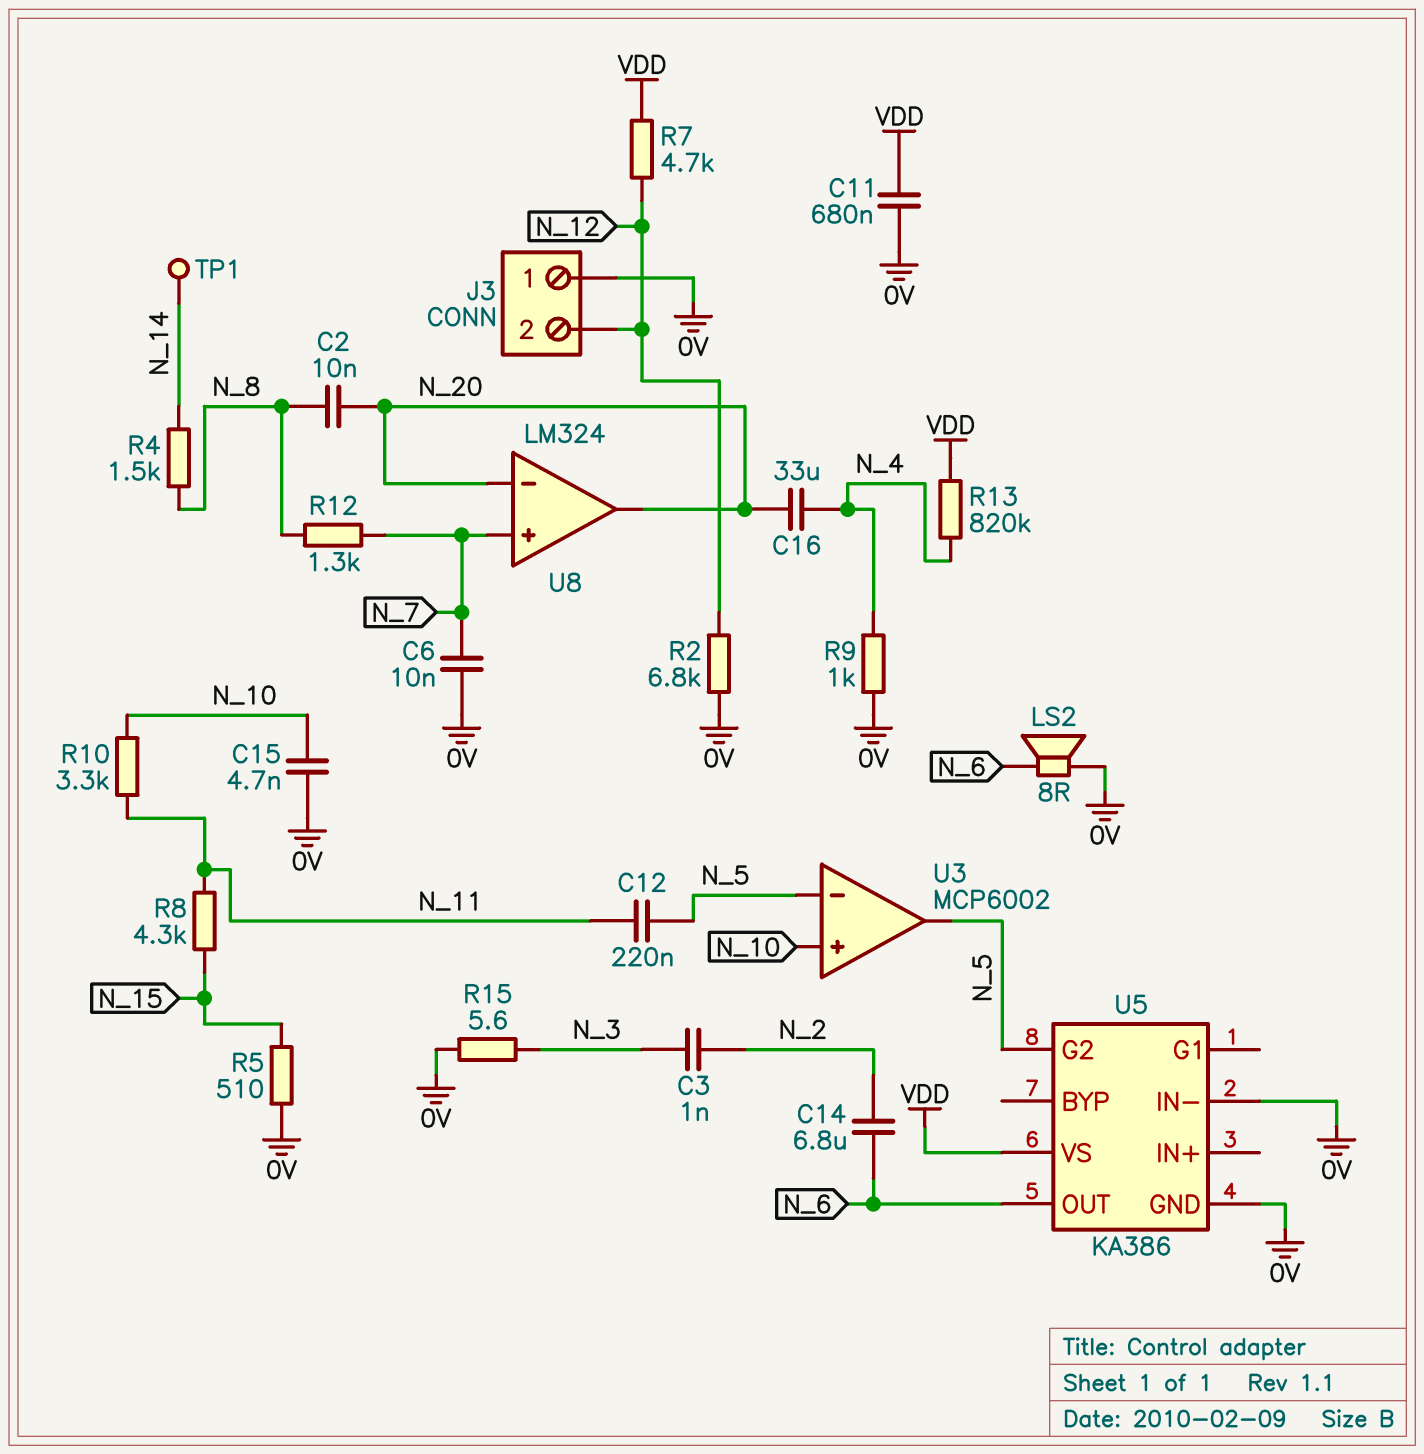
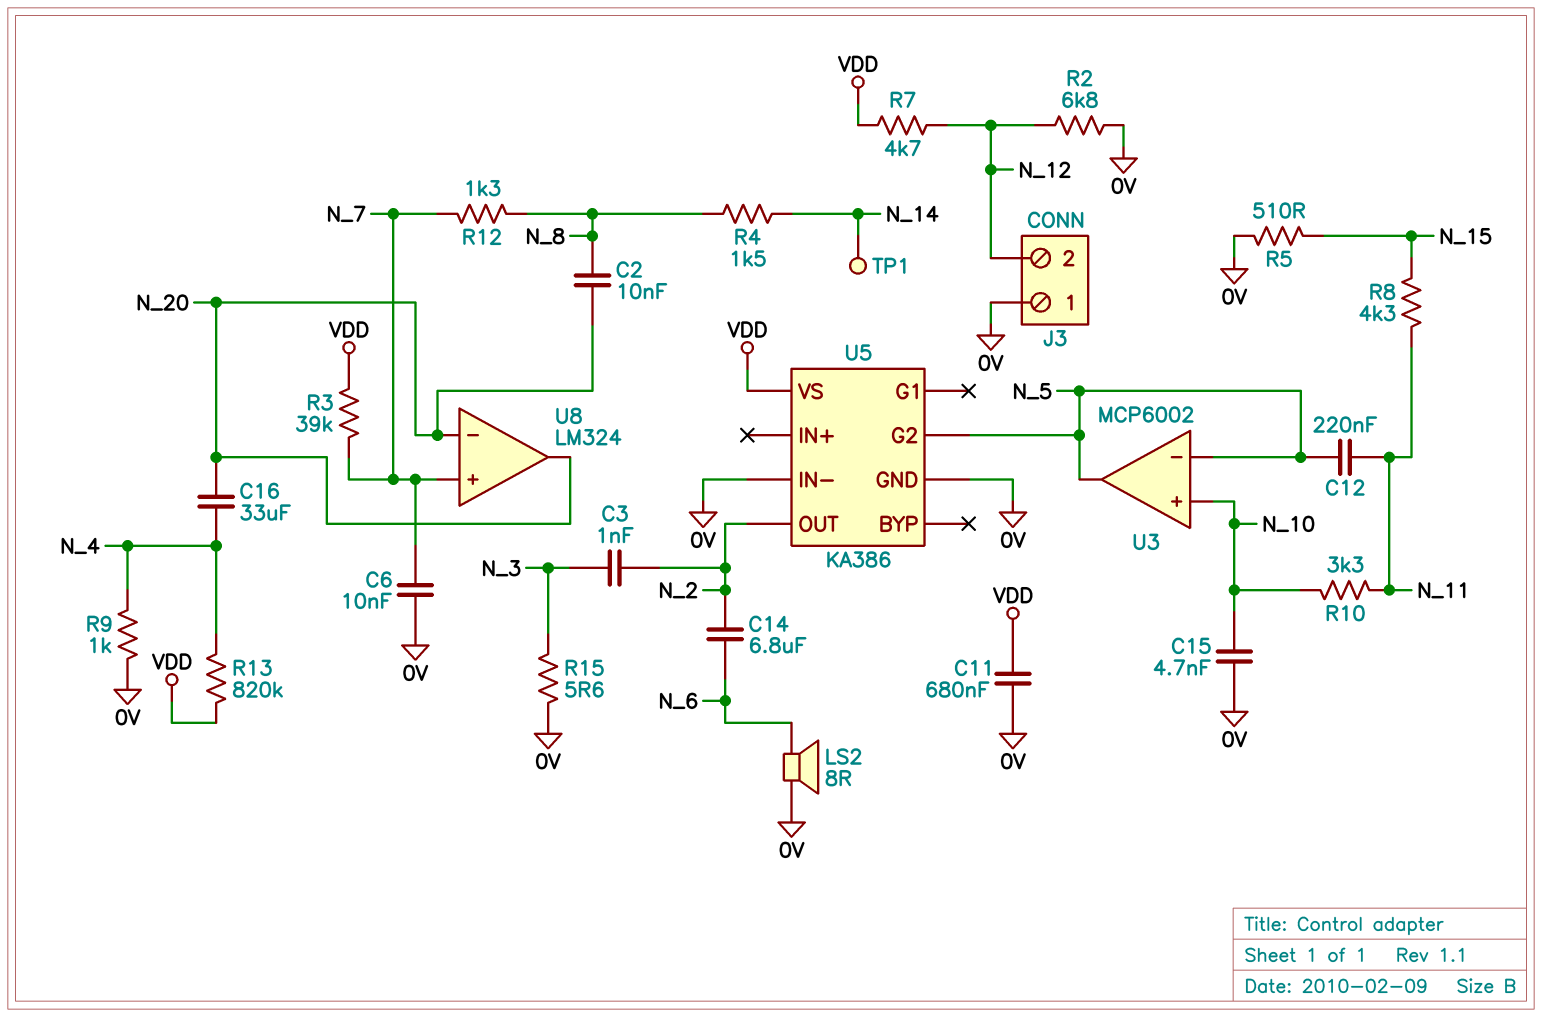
R3: none -> 39k (N_7, VDD)
U5 pin OUT: N_6 -> N_2

